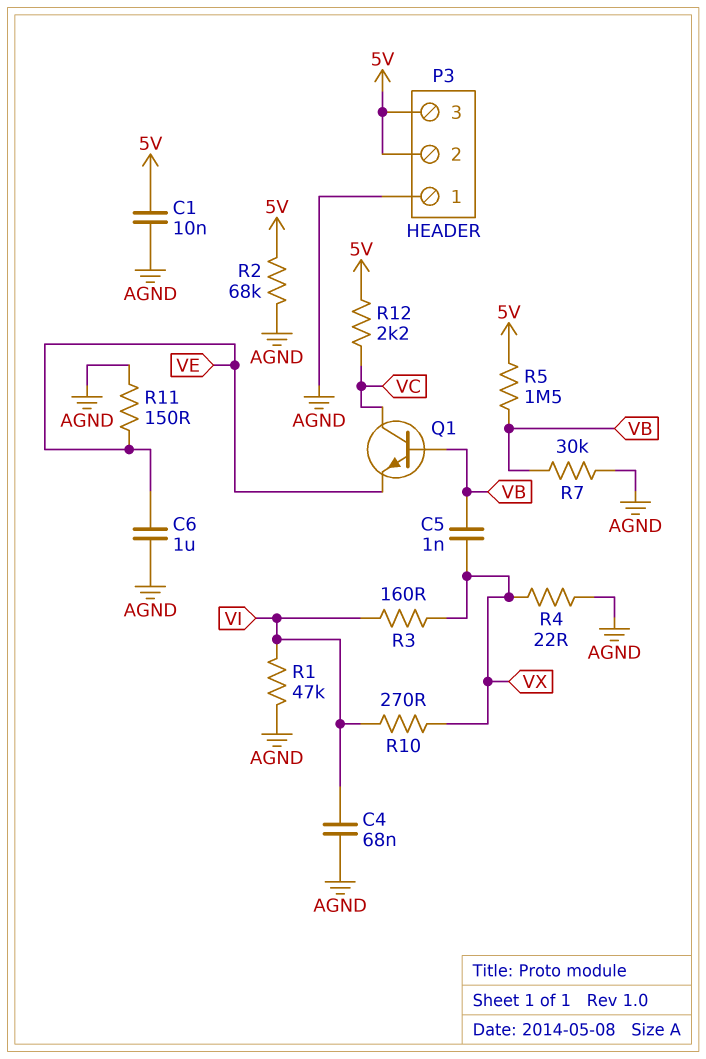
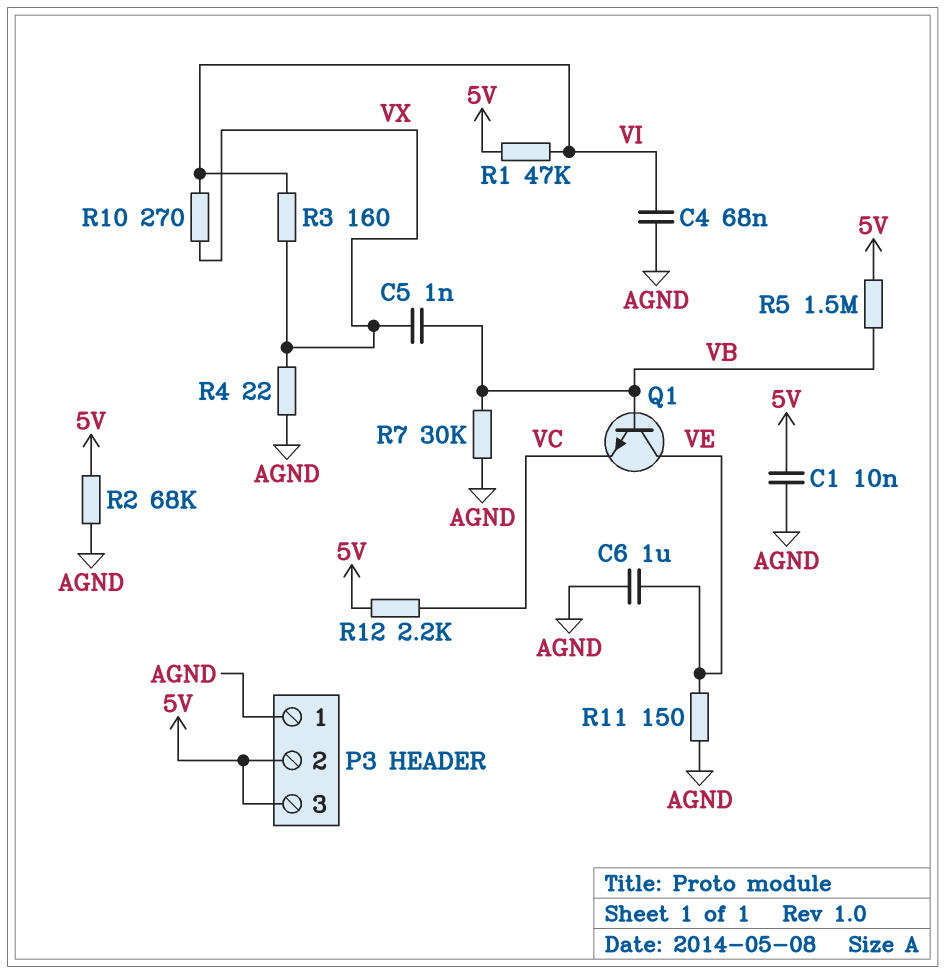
Q1: NPN (B VB, C VC, E VE) -> NPN (B VB, C VE, E VC)
R1: 47k (AGND, VI) -> 47k (5V, VI)

